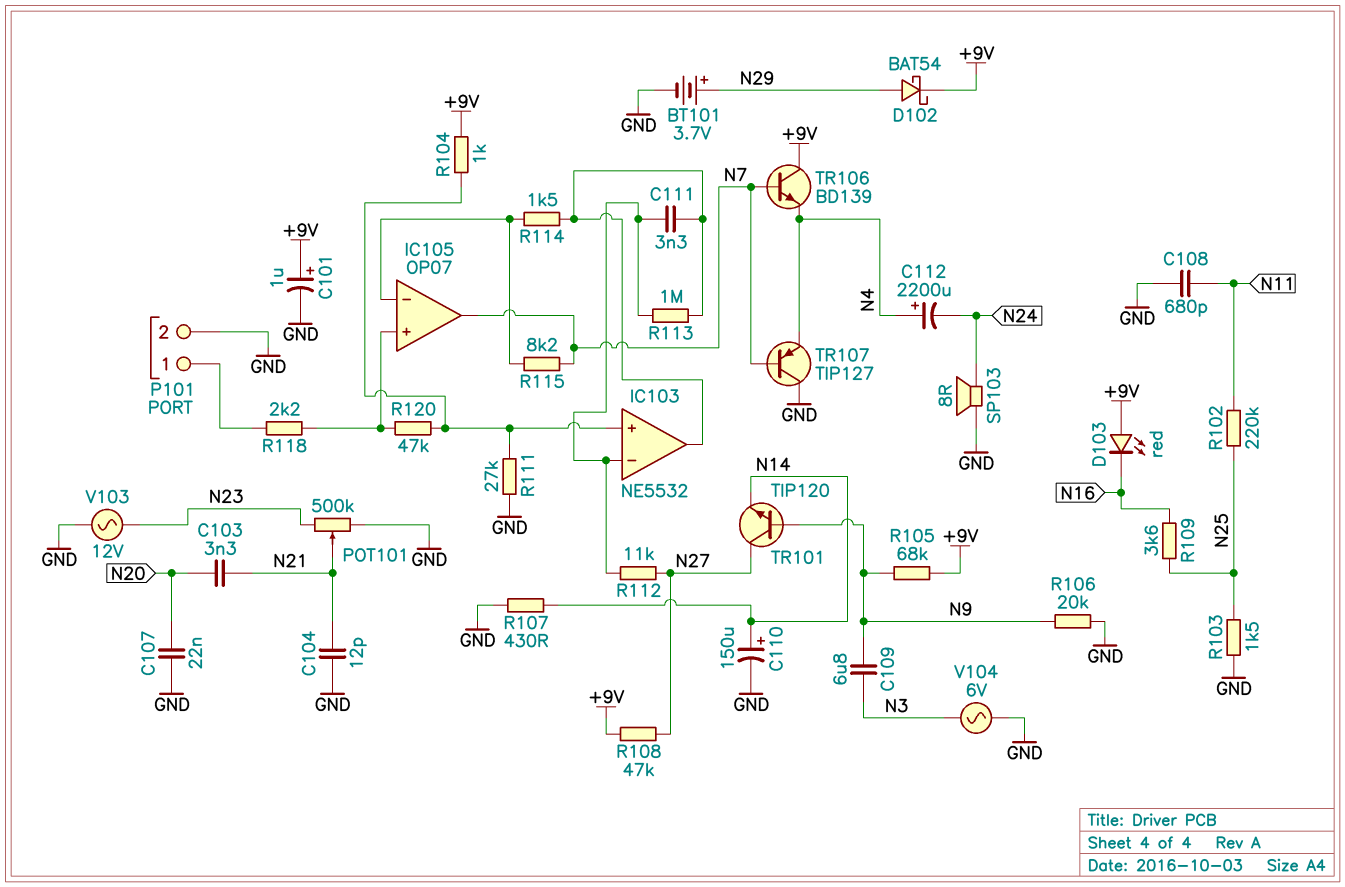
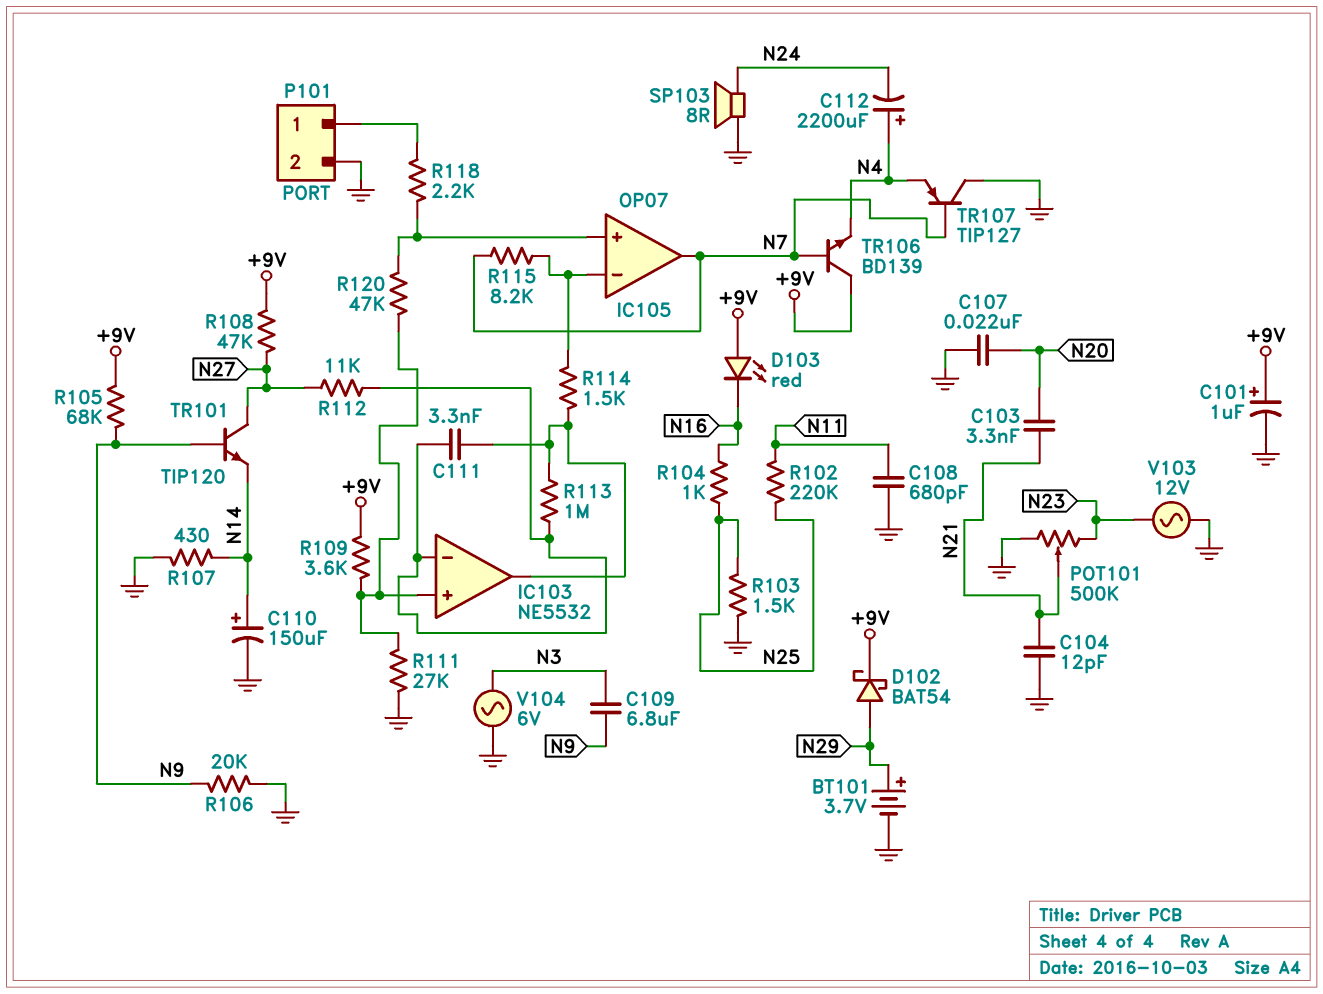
R104: 1k (+9V, IC103/in+) -> 1k (N16, N25)
R109: 3.6k (N16, N25) -> 3.6k (+9V, IC103/in+)

